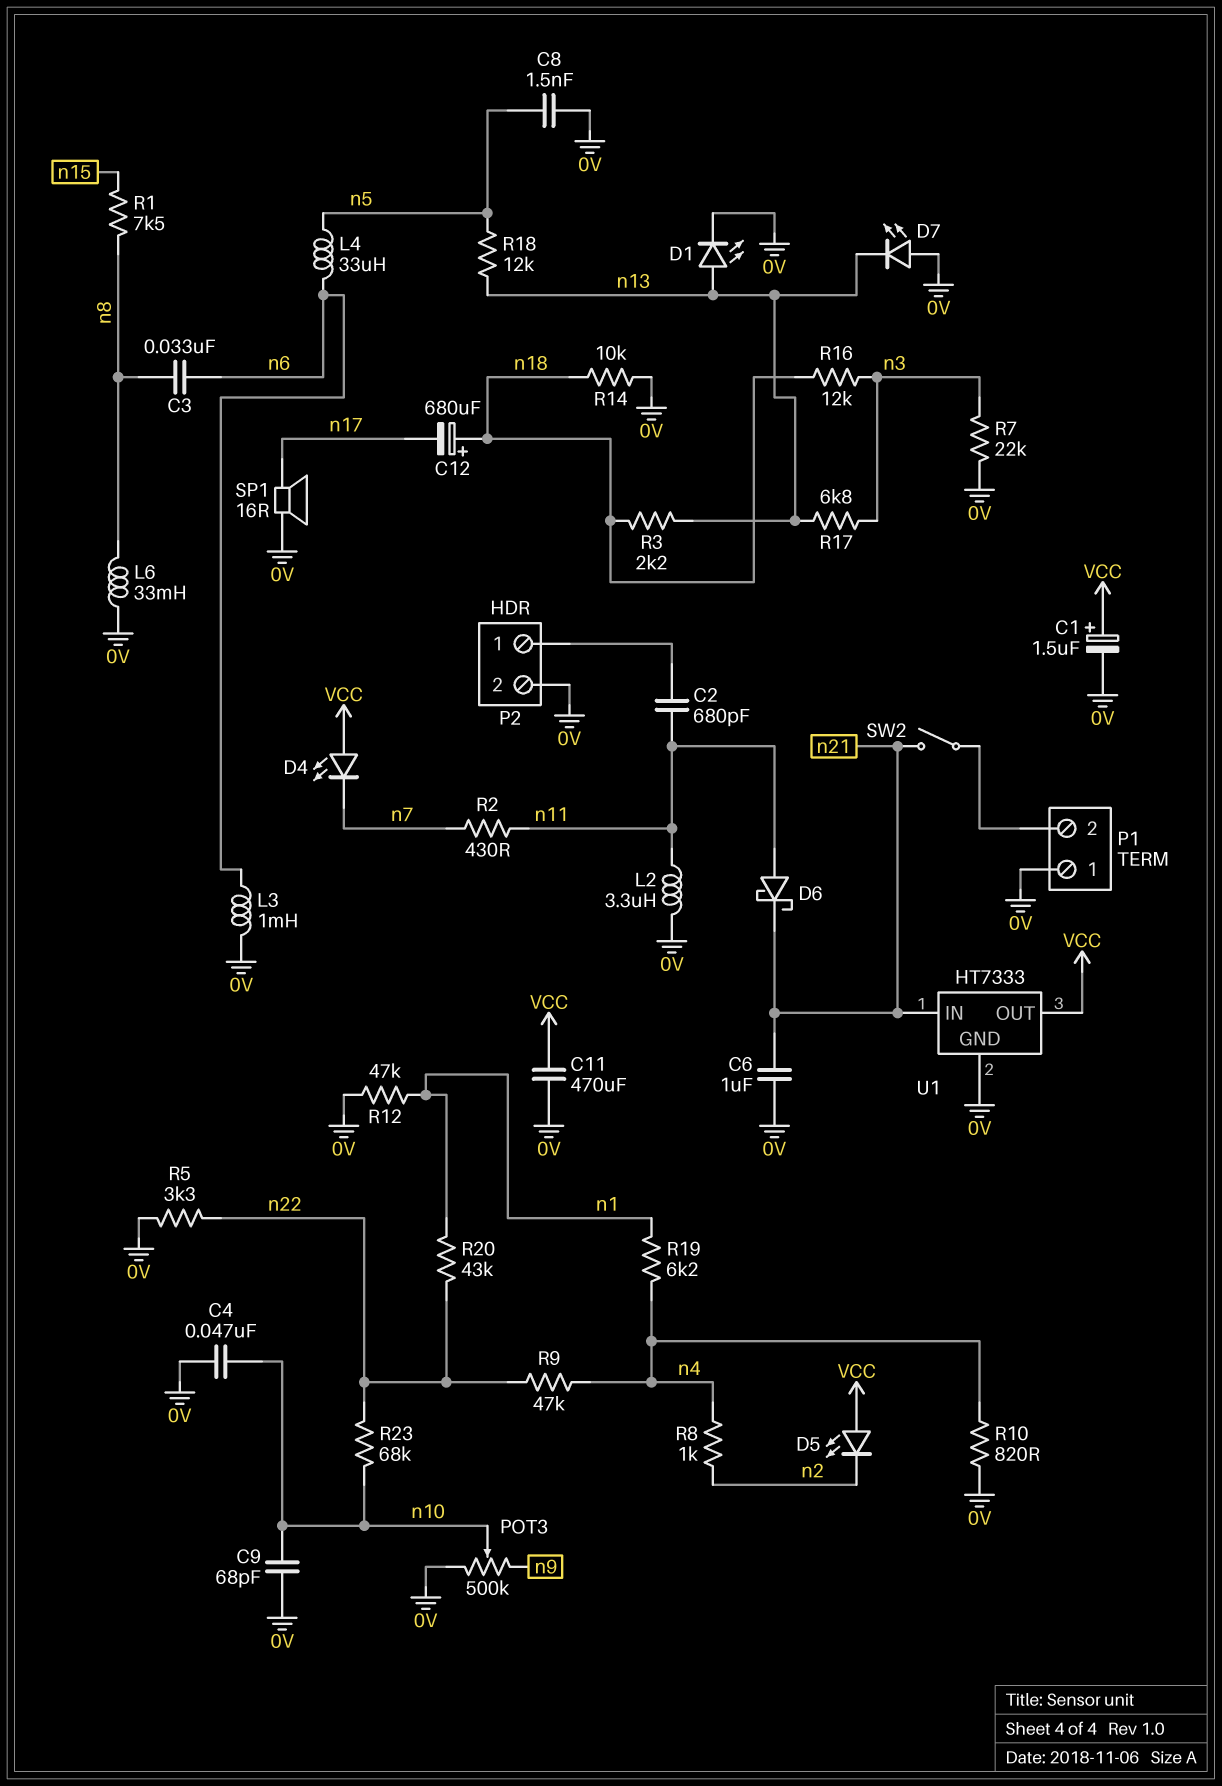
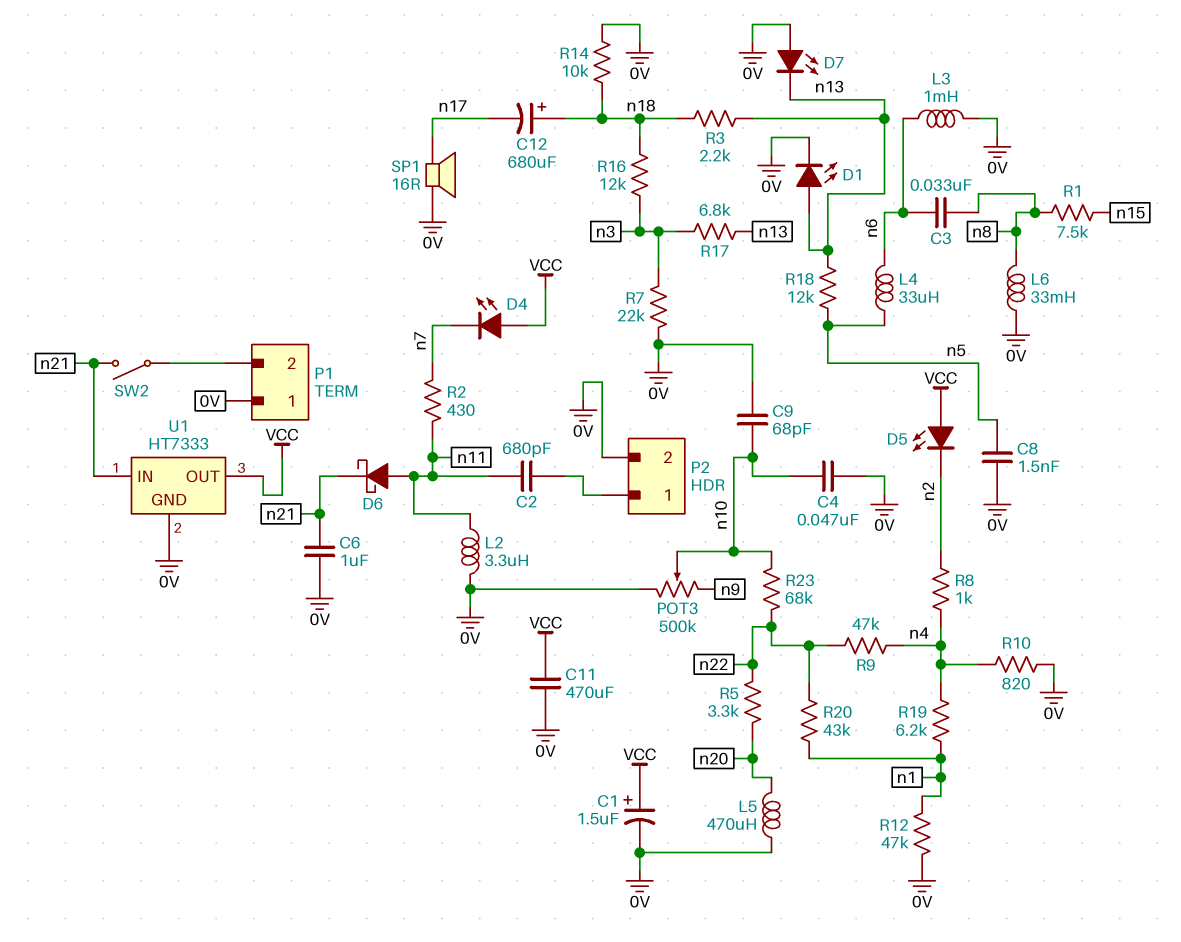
L5: none -> 470uH (0V, n20)
R5: 3.3k (0V, n22) -> 3.3k (n20, n22)

